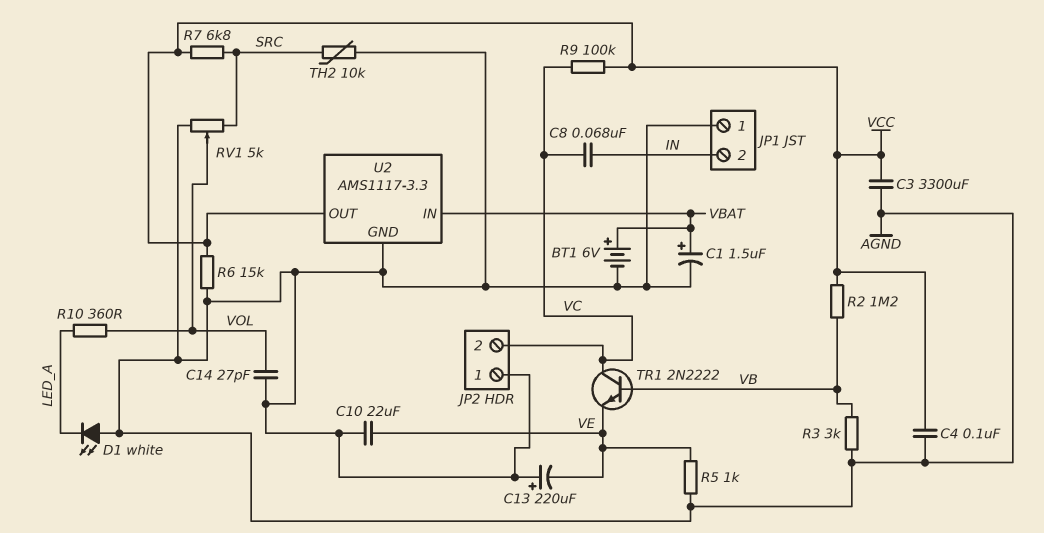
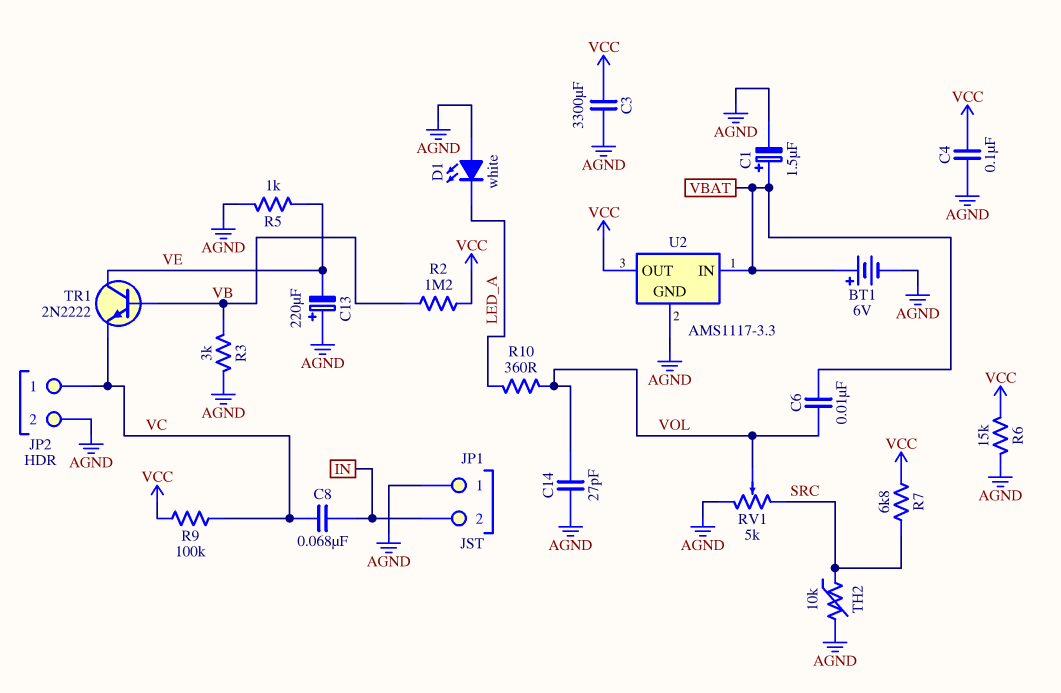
C6: none -> 10nF (VBAT, VOL)
C10: 22uF (AGND, VE) -> none
JP2 pin 1: AGND -> VC
JP2 pin 2: VC -> AGND
TR1: NPN 2N2222 (B VB, C VC, E VE) -> NPN 2N2222 (B VB, C VE, E VC)

